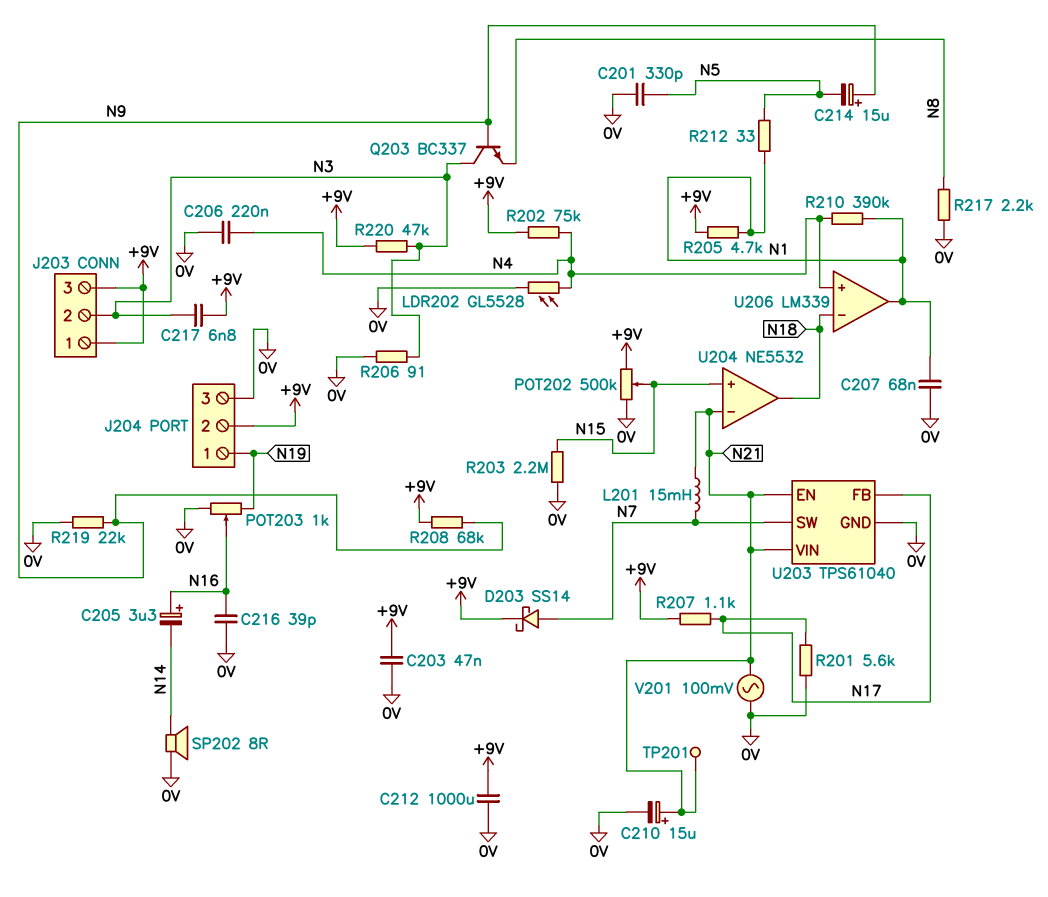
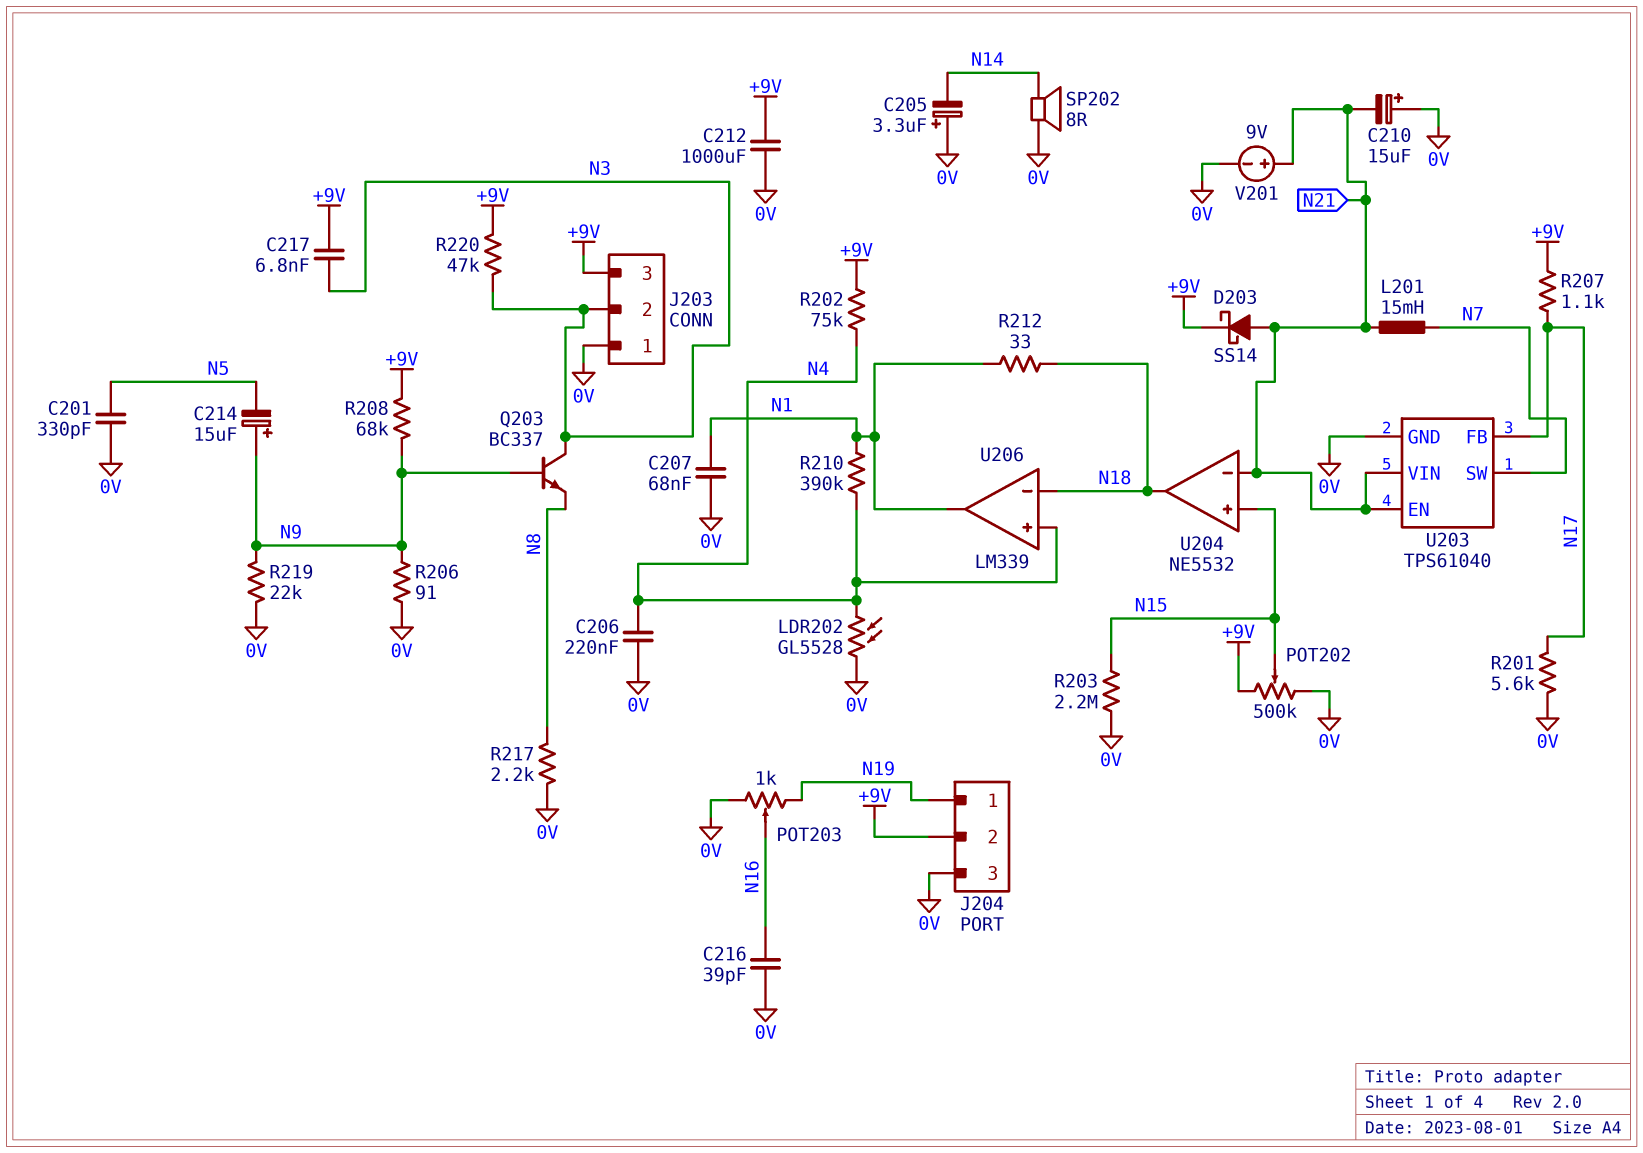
C203: 47nF (+9V, 0V) -> none
C205: 3.3uF (plus N16, minus N14) -> 3.3uF (plus 0V, minus N14)
C210: 15uF (plus N21, minus 0V) -> 15uF (plus 0V, minus N21)
D203: schottky SS14 (A N7, K +9V) -> schottky SS14 (A N21, K +9V)
J203 pin 1: +9V -> 0V
R205: 4.7k (+9V, N1) -> none
R206: 91 (0V, N3) -> 91 (0V, N9)
R212: 33 (N1, N5) -> 33 (N1, N18)
TP201: test point (N21) -> none
V201: AC 100mV (0V, N21) -> 9V (plus N21, minus 0V)

